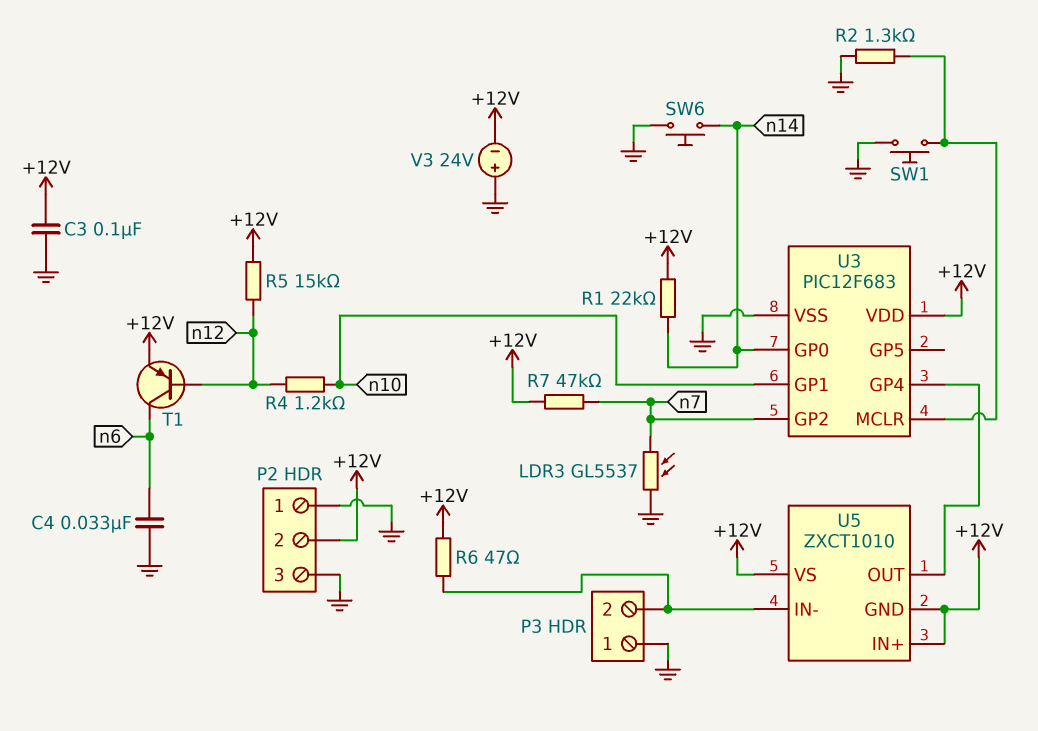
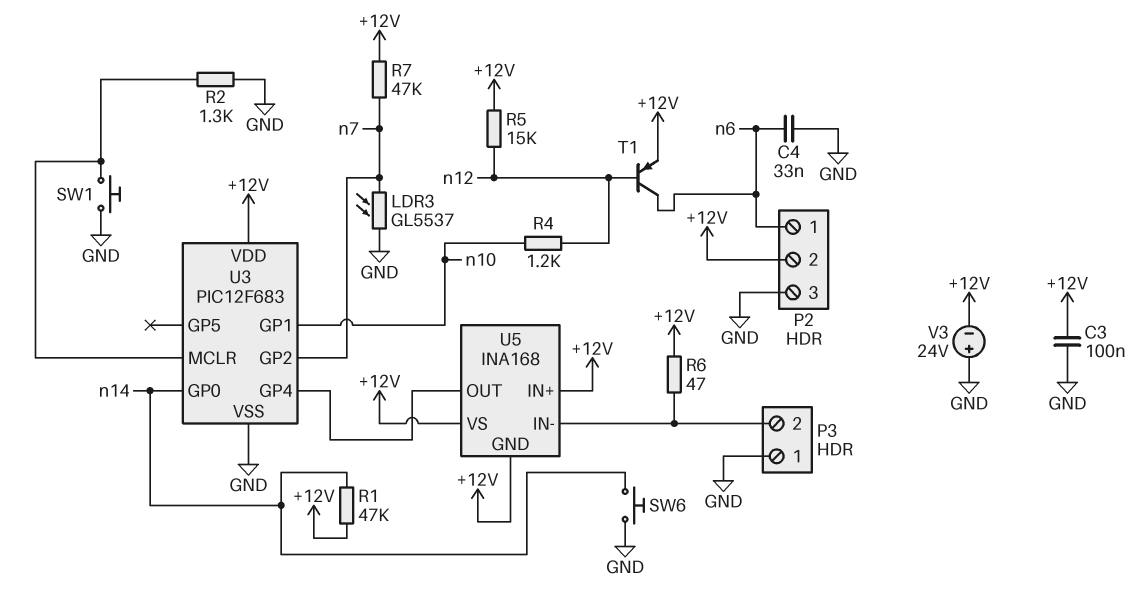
P2 pin 1: GND -> n6
R1: 22k (+12V, n14) -> 47k (+12V, n14)
U5: ZXCT1010 -> INA168

